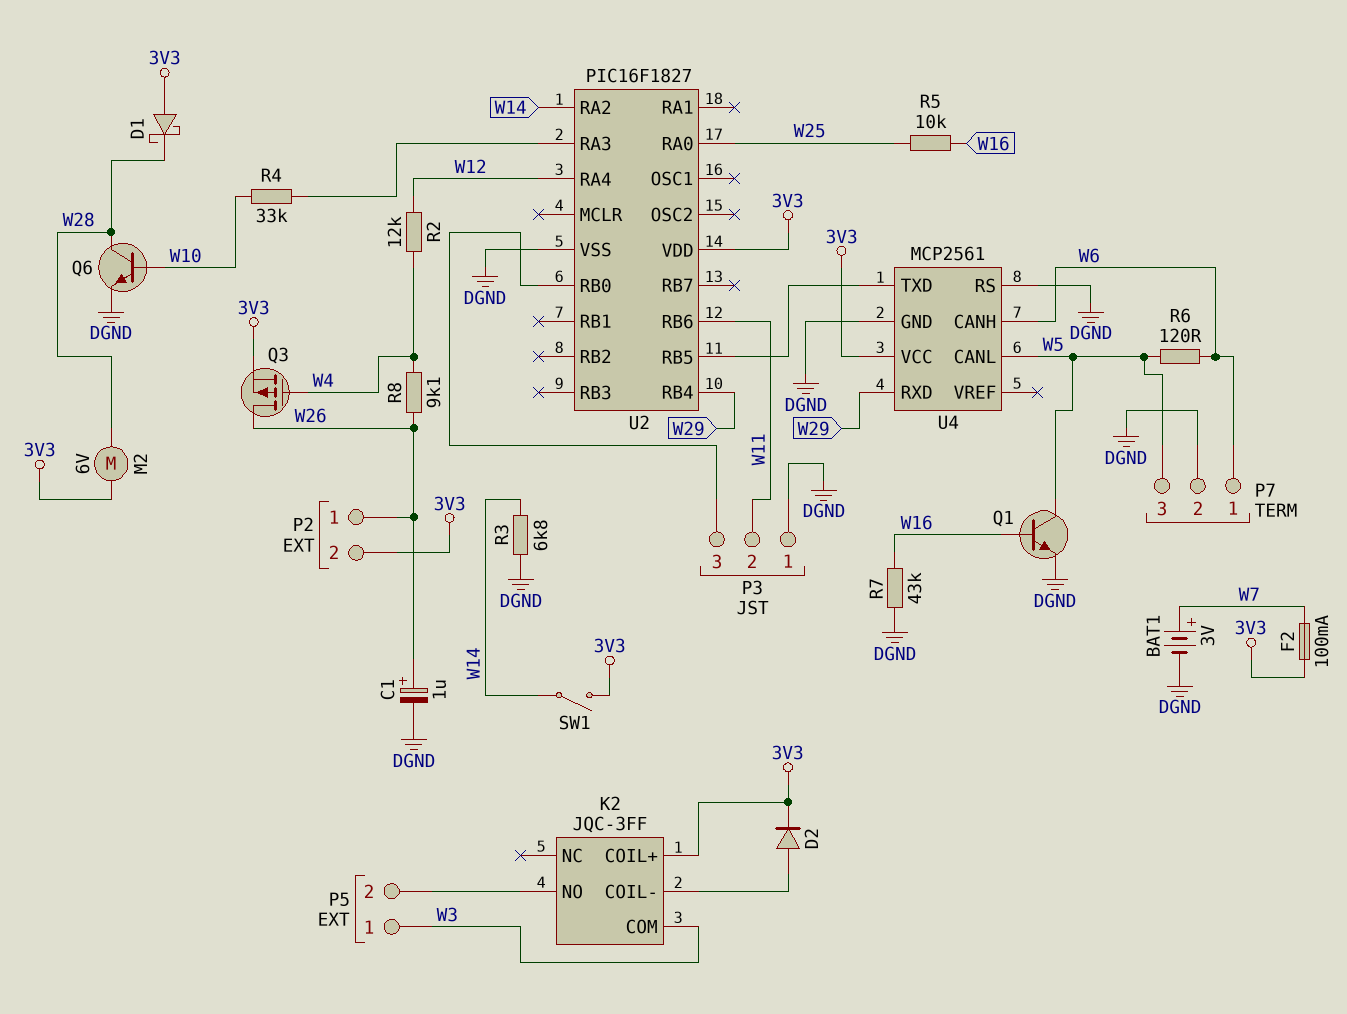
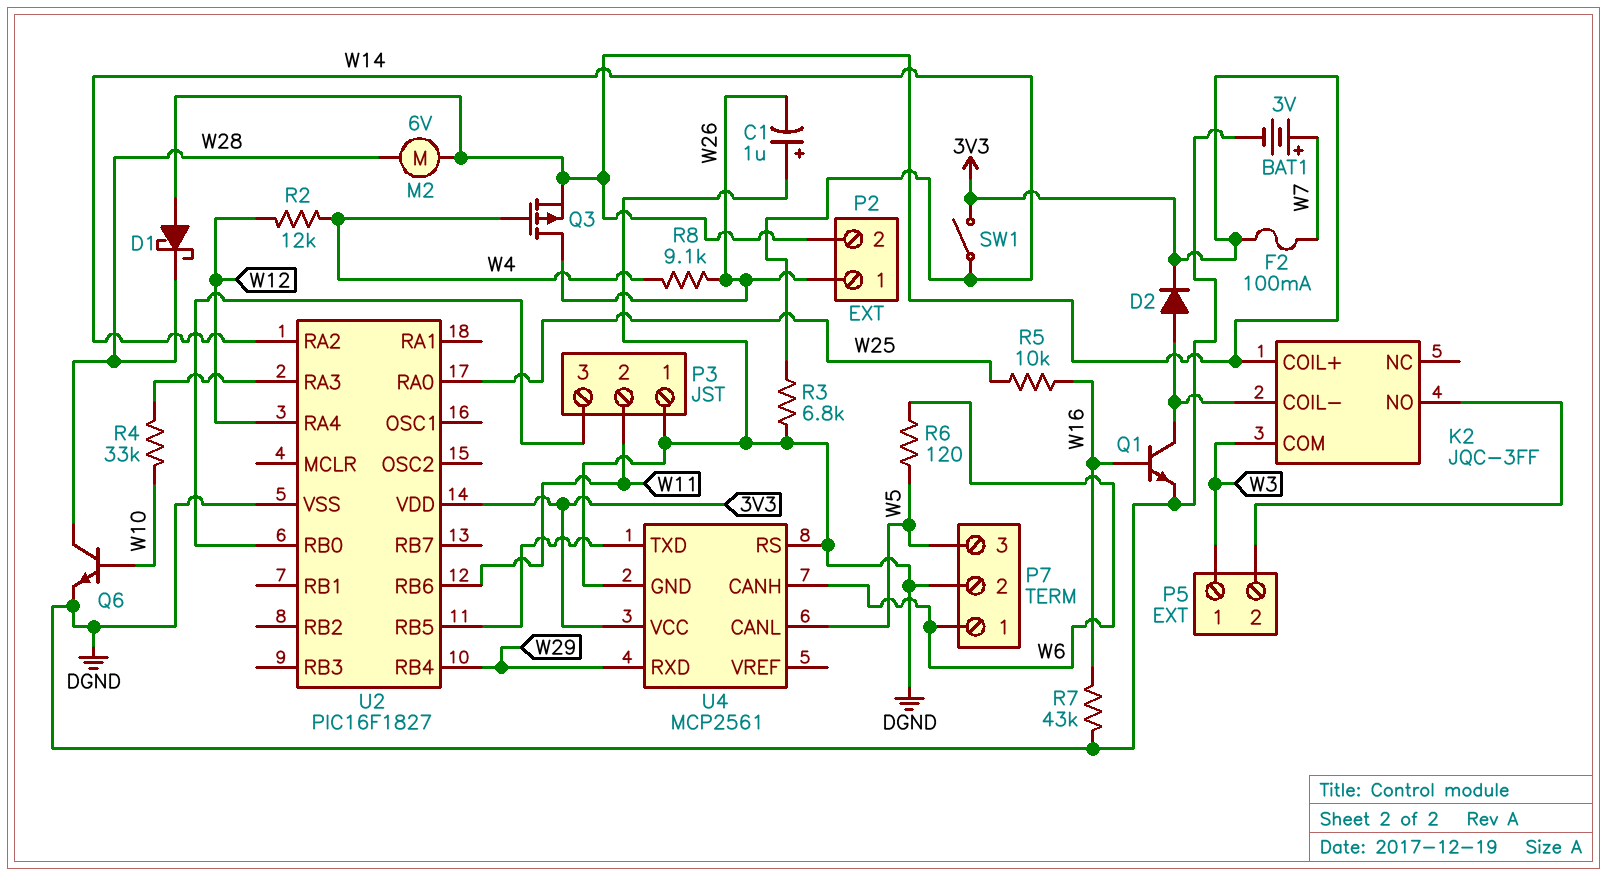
C1: 1uF (plus W26, minus DGND) -> 1uF (plus DGND, minus W26)
Q1: NPN (B W16, C W5, E DGND) -> NPN (B W16, C K2/COIL-, E DGND)

